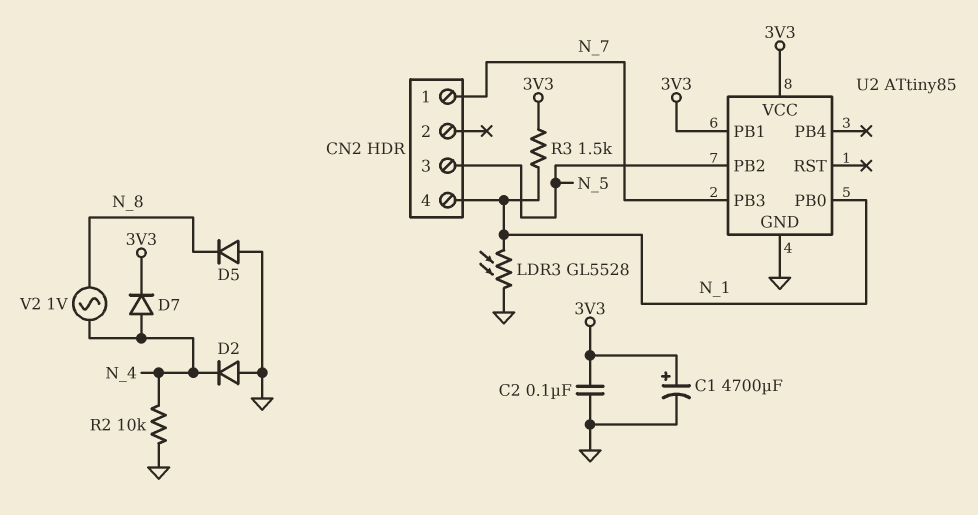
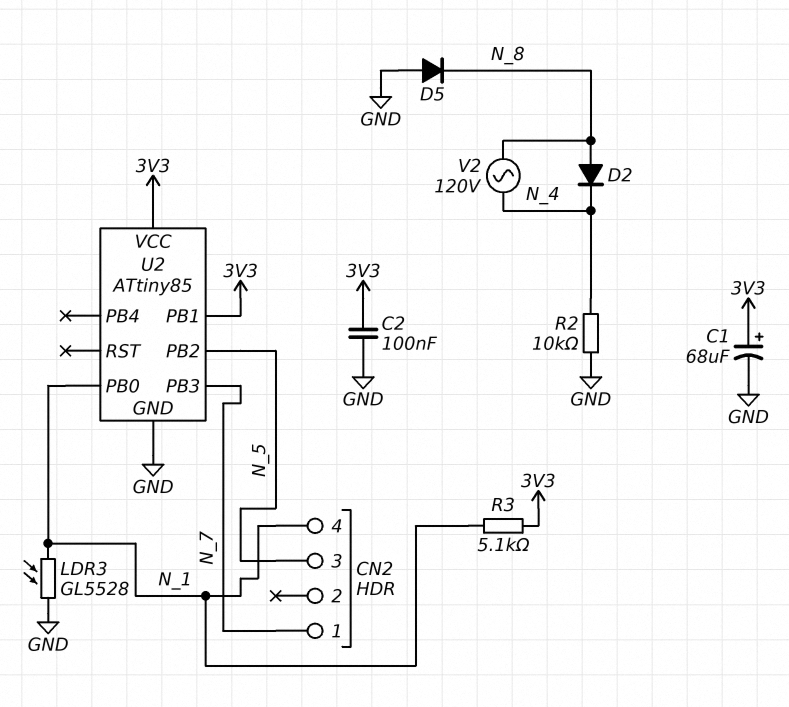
C1: 4700uF (plus 3V3, minus GND) -> 68uF (plus 3V3, minus GND)
D2: diode (A GND, K N_4) -> diode (A N_8, K N_4)
D7: diode (A N_4, K 3V3) -> none
R3: 1.5k (3V3, N_1) -> 5.1k (3V3, N_1)
V2: AC 1V (N_4, N_8) -> AC 120V (N_4, N_8)

